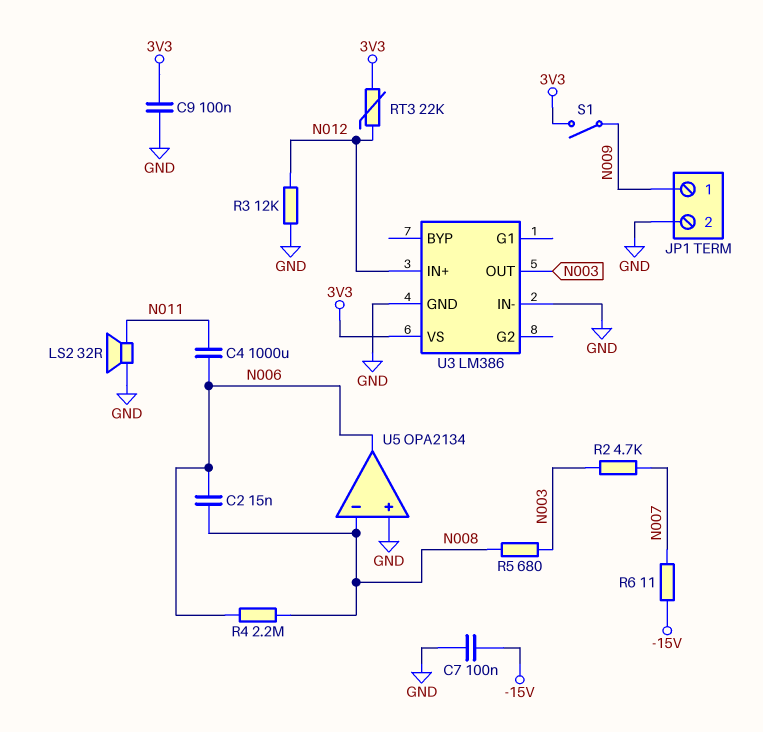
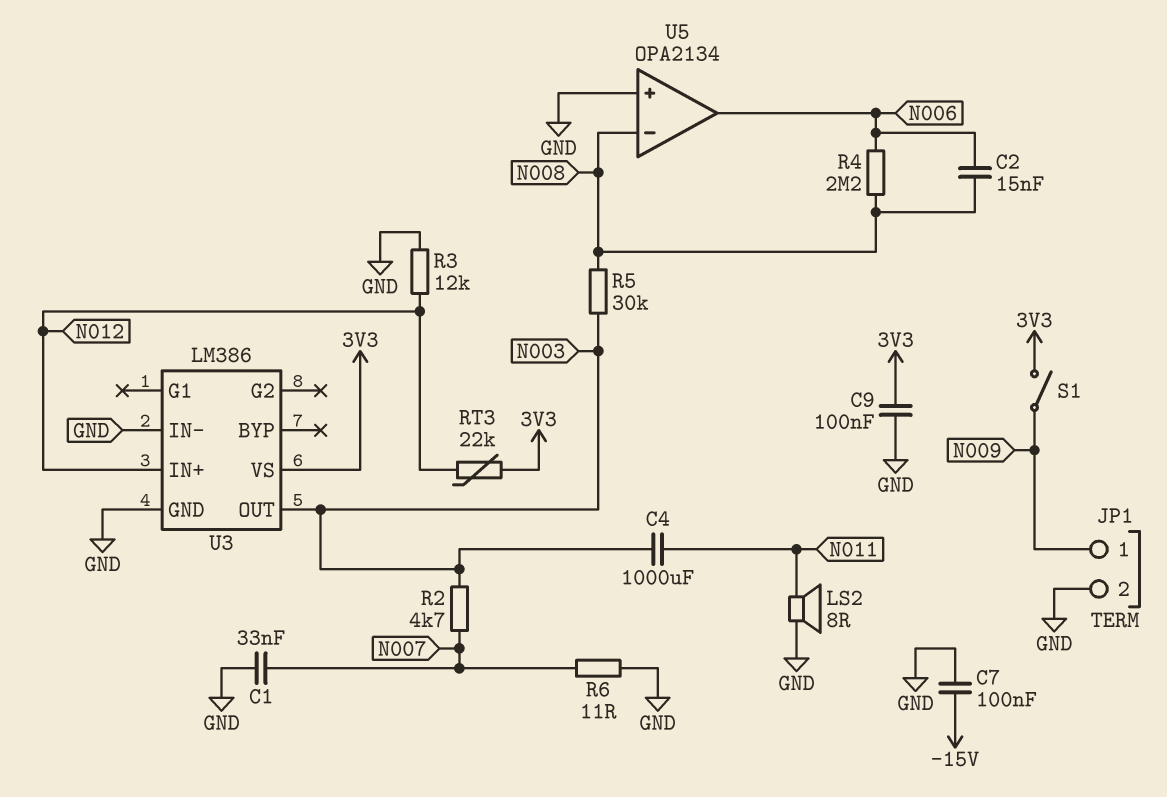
C1: none -> 33nF (GND, N007)
C4: 1000uF (N006, N011) -> 1000uF (N003, N011)
LS2: speaker 32R (GND, N011) -> speaker 8R (GND, N011)
R5: 680 (N003, N008) -> 30k (N003, N008)
R6: 11 (-15V, N007) -> 11 (GND, N007)

